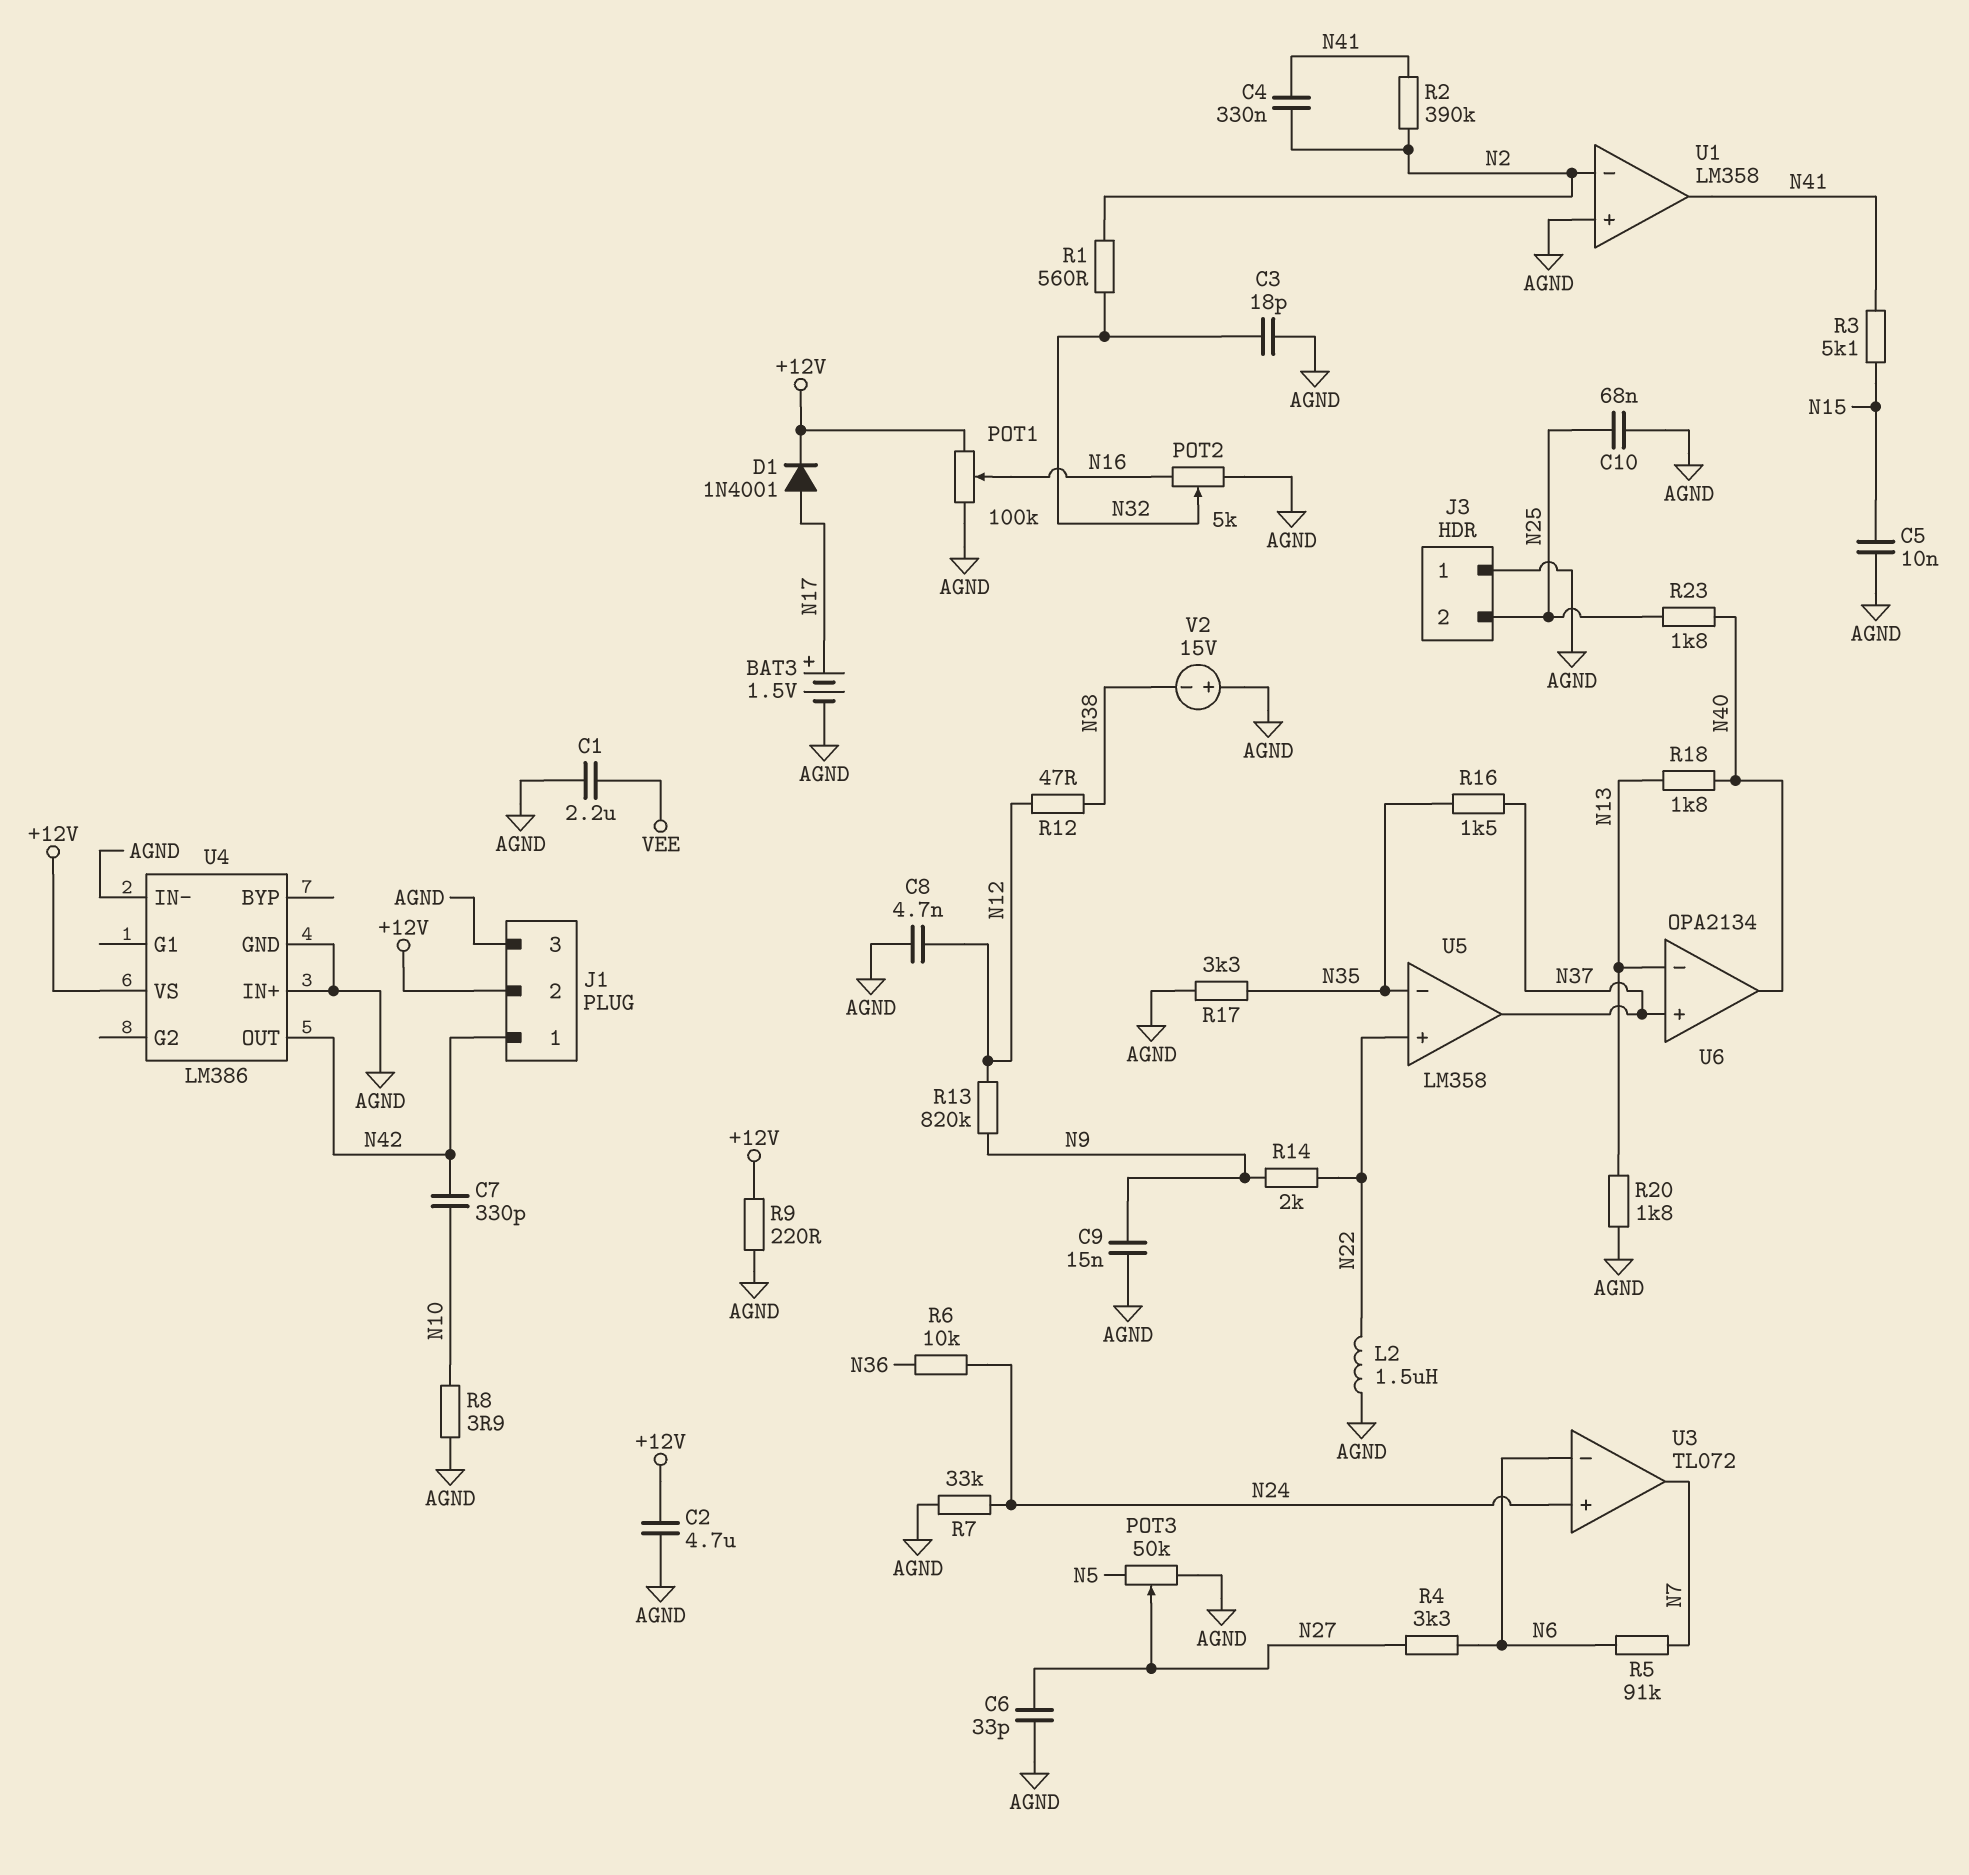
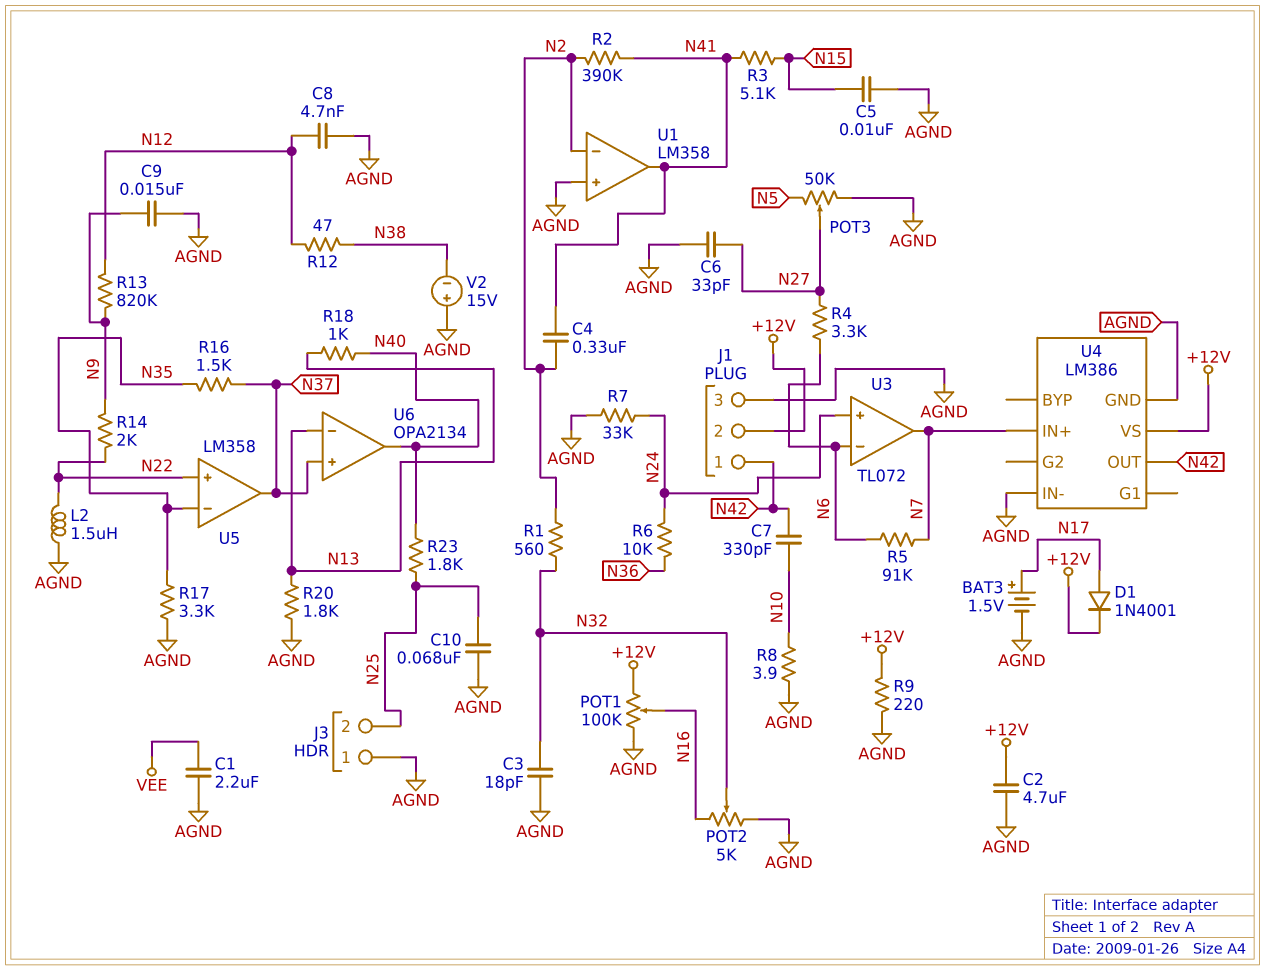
R18: 1.8k (N13, N40) -> 1k (N13, N40)
U4 pin IN+: AGND -> N7

